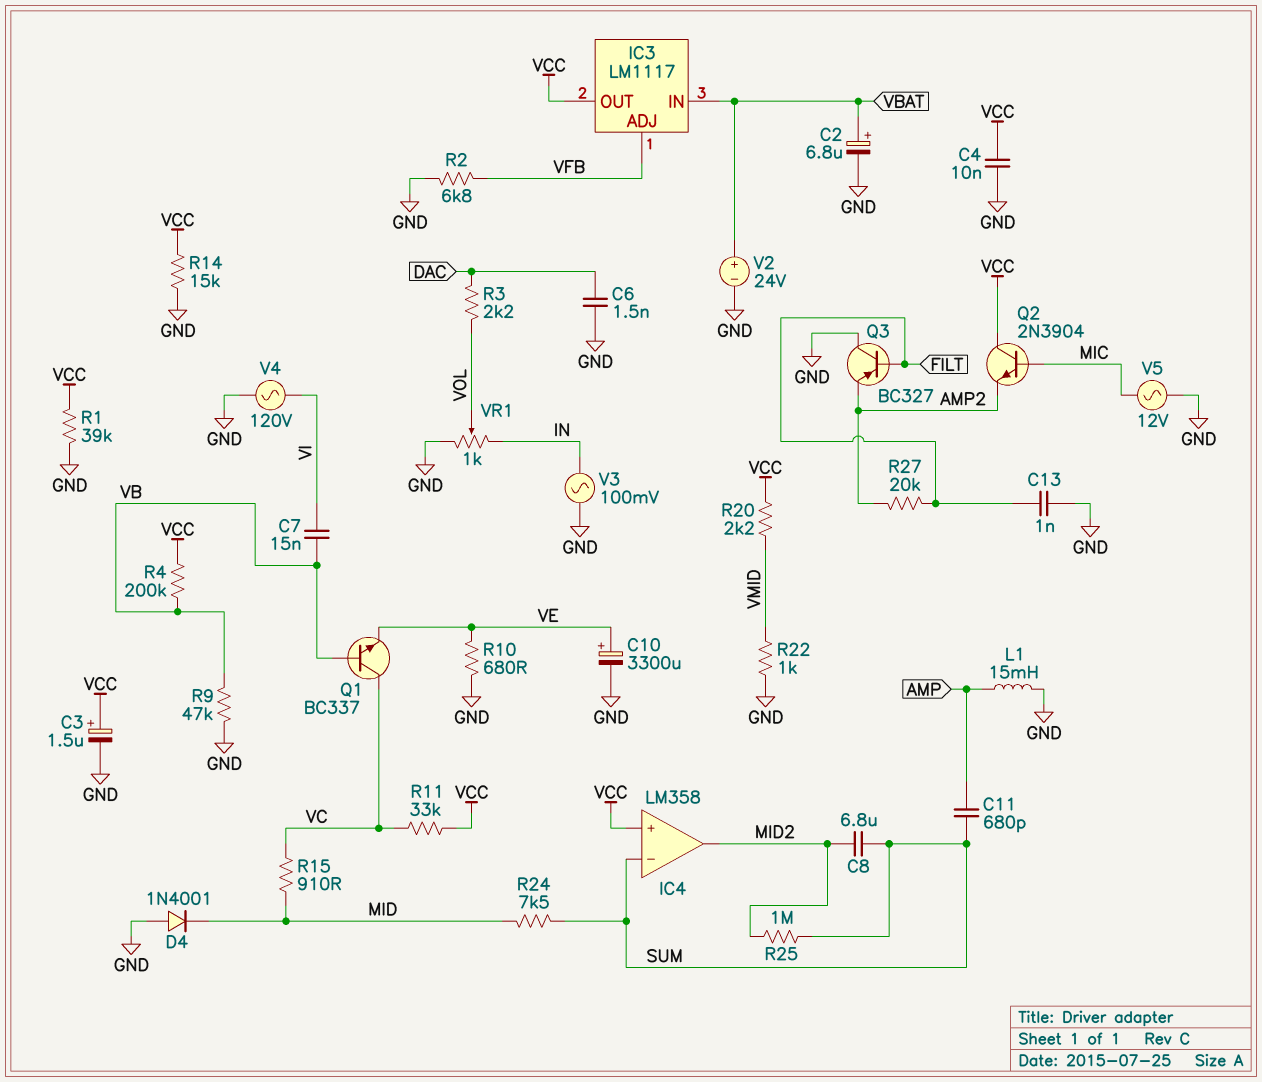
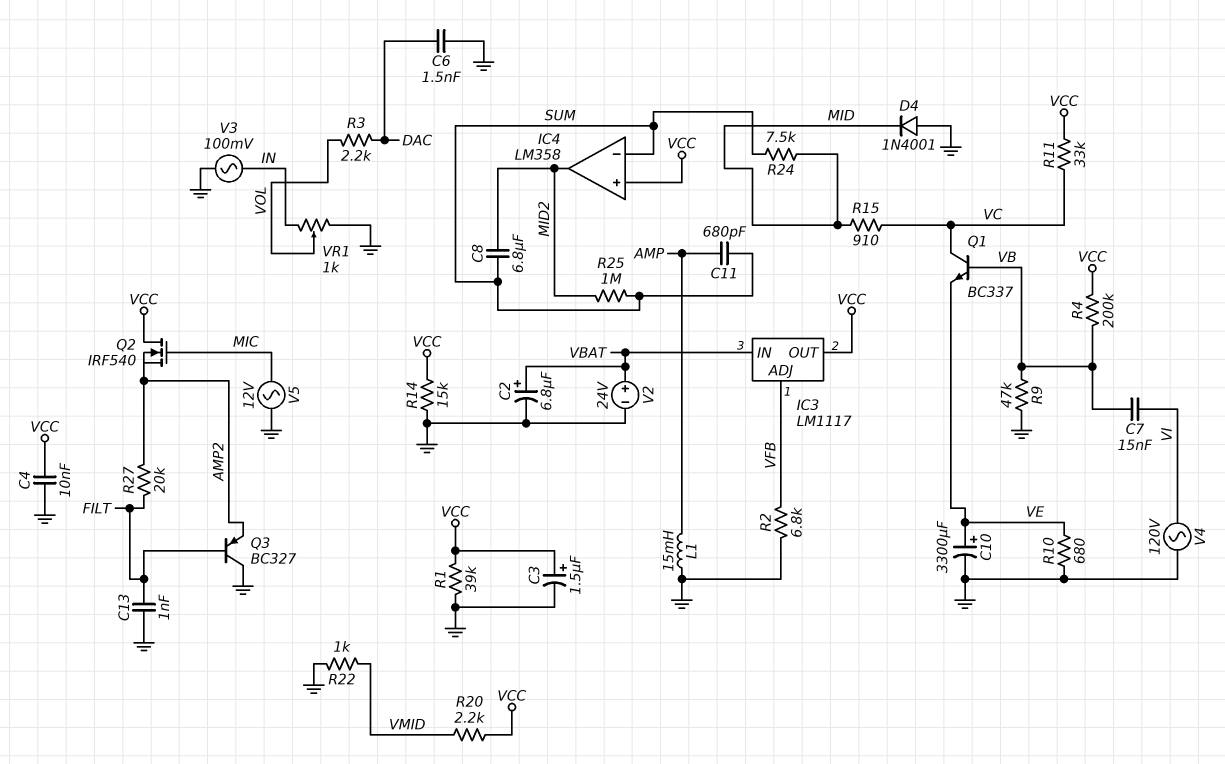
Q2: NPN 2N3904 (B MIC, C VCC, E AMP2) -> NMOS IRF540 (G MIC, D VCC, S AMP2)

